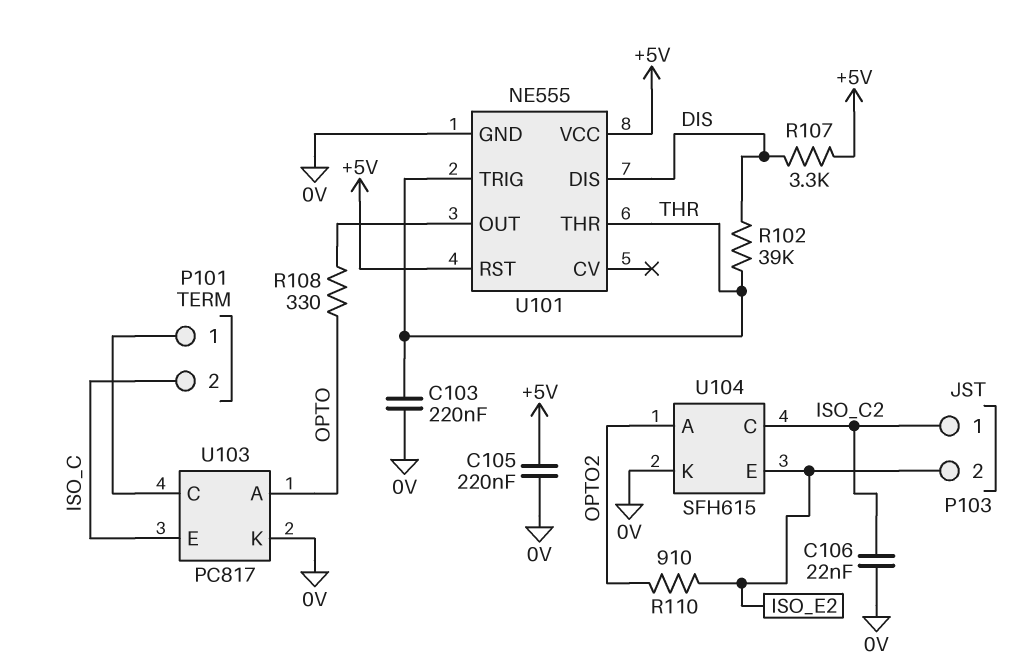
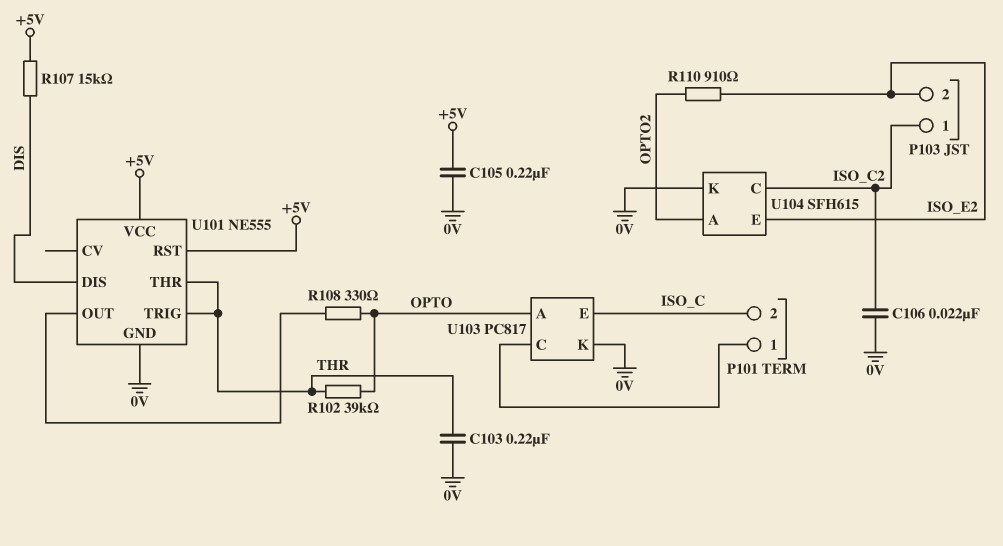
R102: 39k (DIS, THR) -> 39k (OPTO, THR)
R107: 3.3k (+5V, DIS) -> 15k (+5V, DIS)

